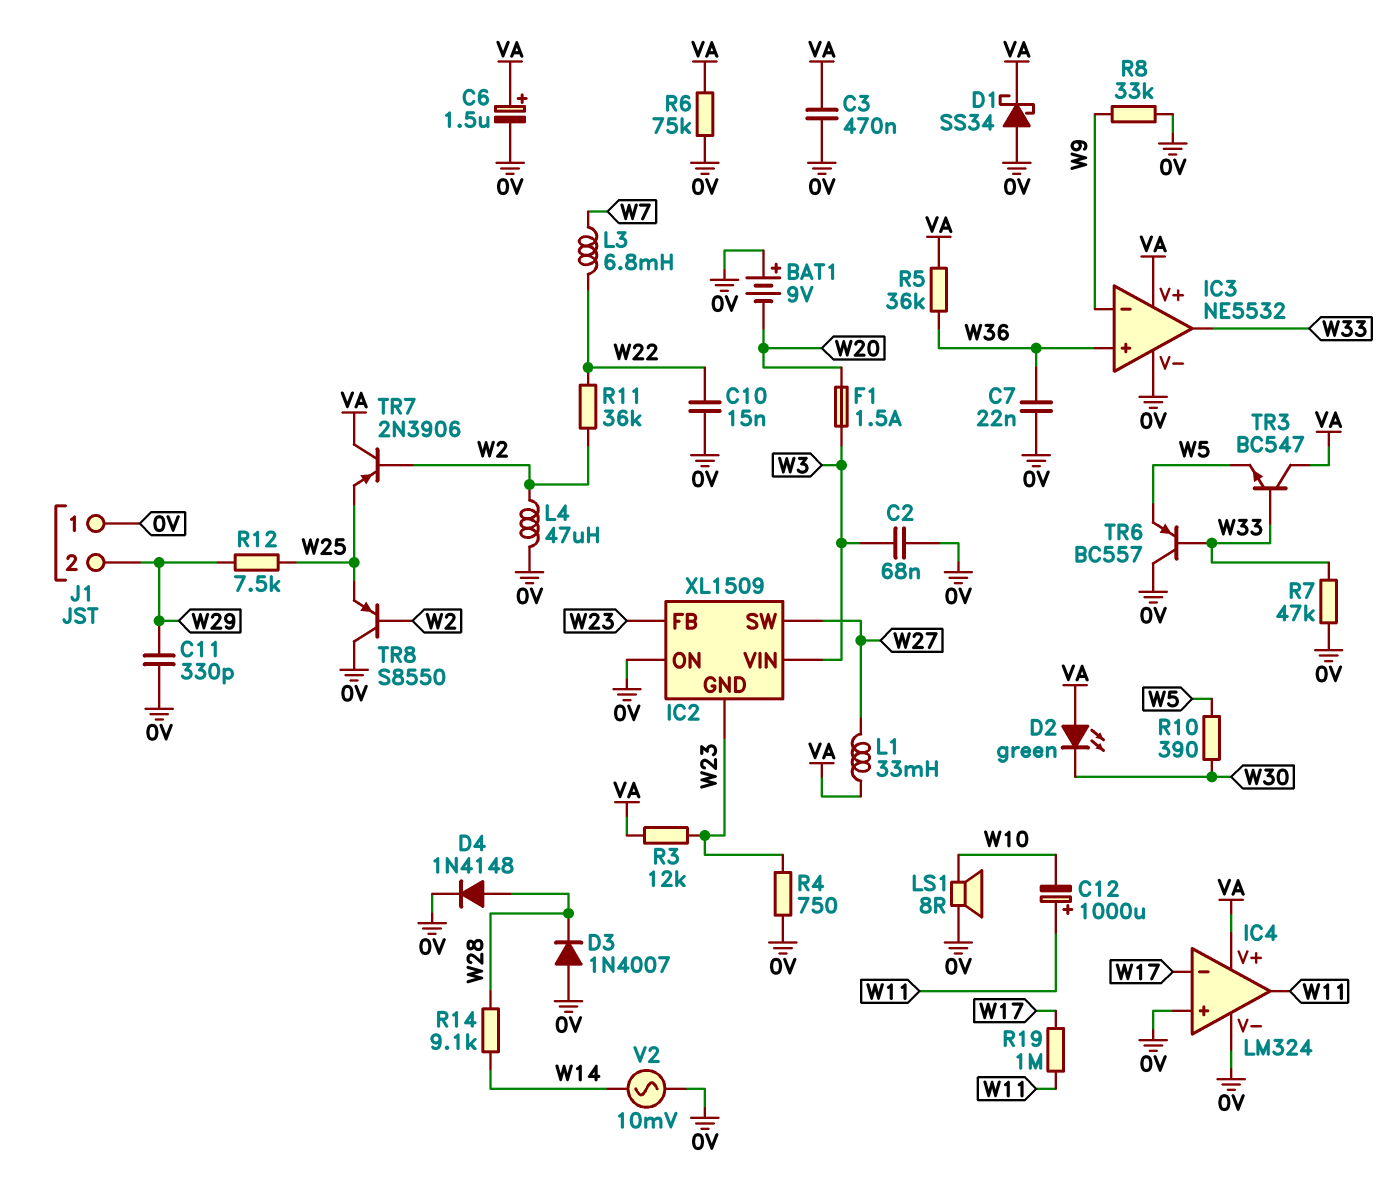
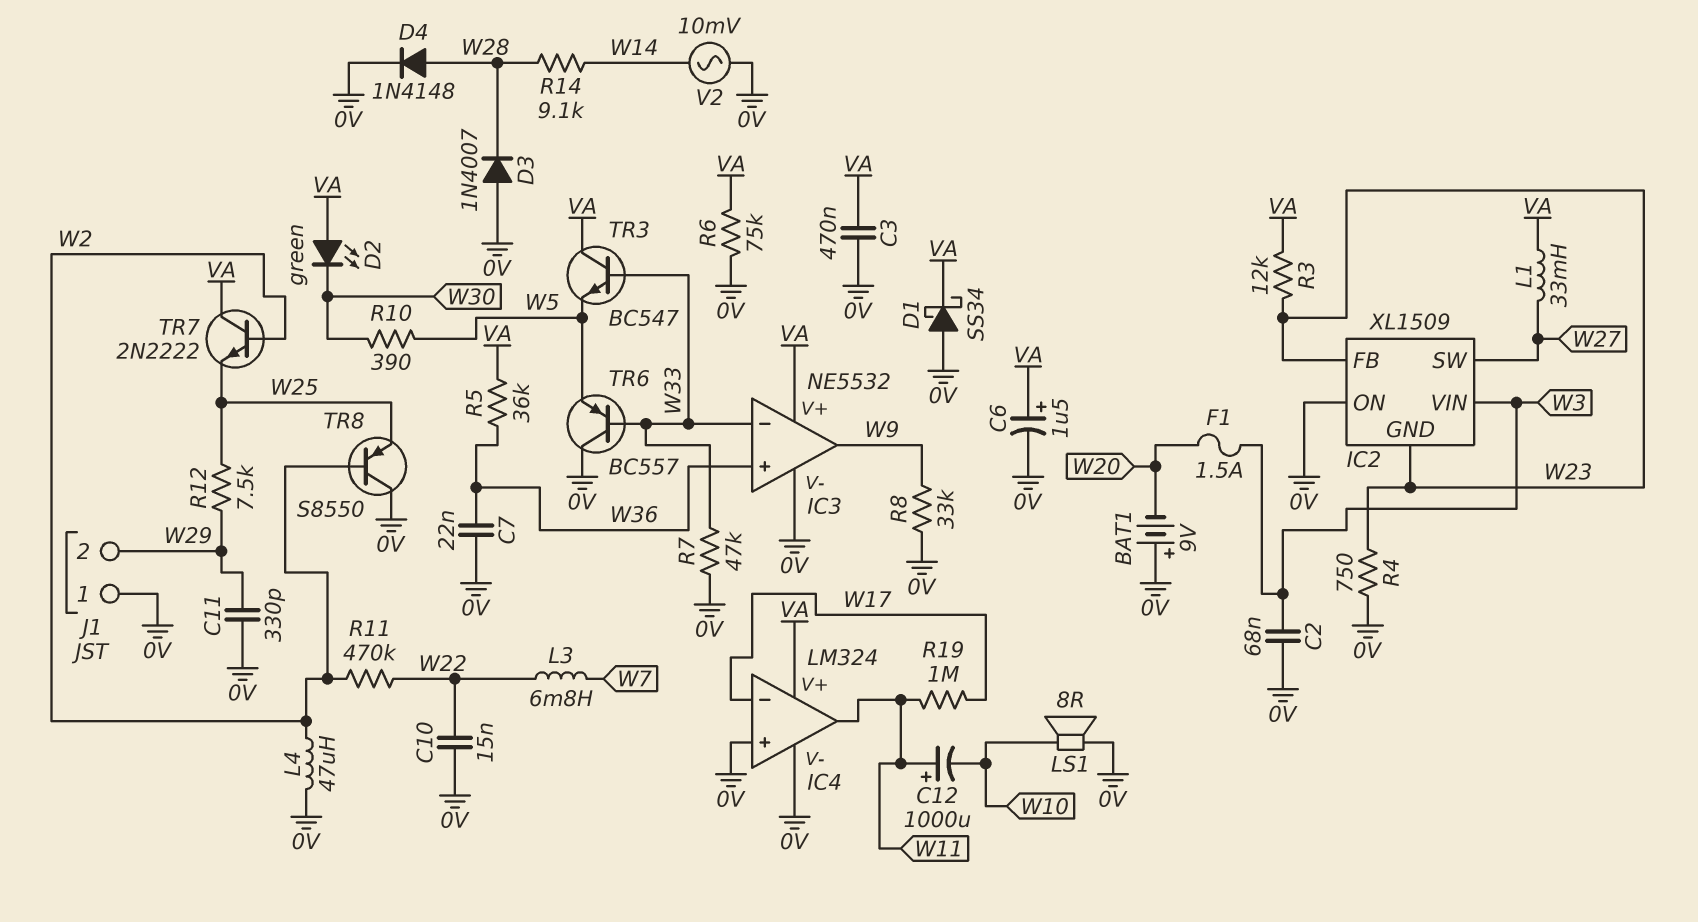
IC3 pin in-: W9 -> W33
IC3 pin out: W33 -> W9
R11: 36k (W2, W22) -> 470k (W2, W22)
TR7: PNP 2N3906 (B W2, C VA, E W25) -> NPN 2N2222 (B W2, C VA, E W25)

